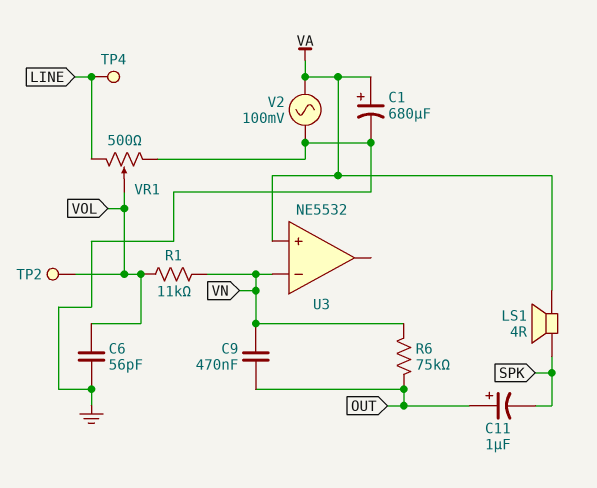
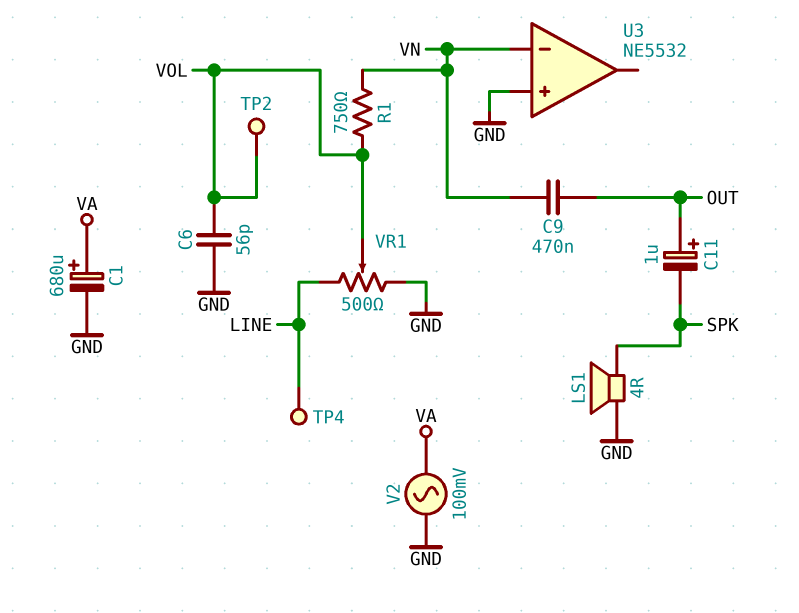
LS1: speaker 4R (SPK, VA) -> speaker 4R (GND, SPK)
R1: 11k (VN, VOL) -> 750 (VN, VOL)
R6: 75k (OUT, VN) -> none
U3 pin in+: VA -> GND

